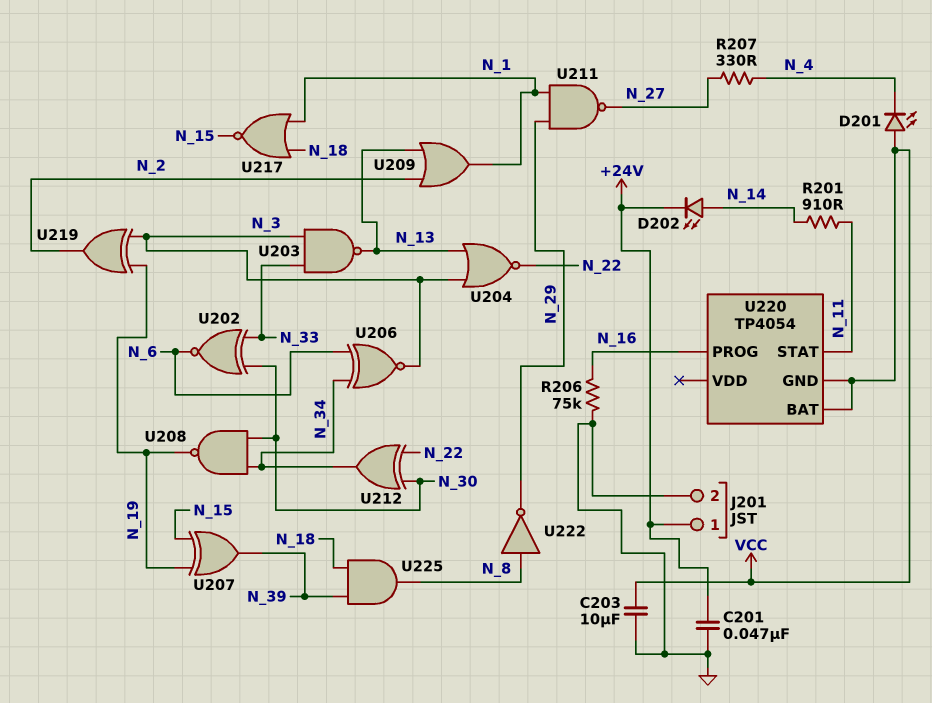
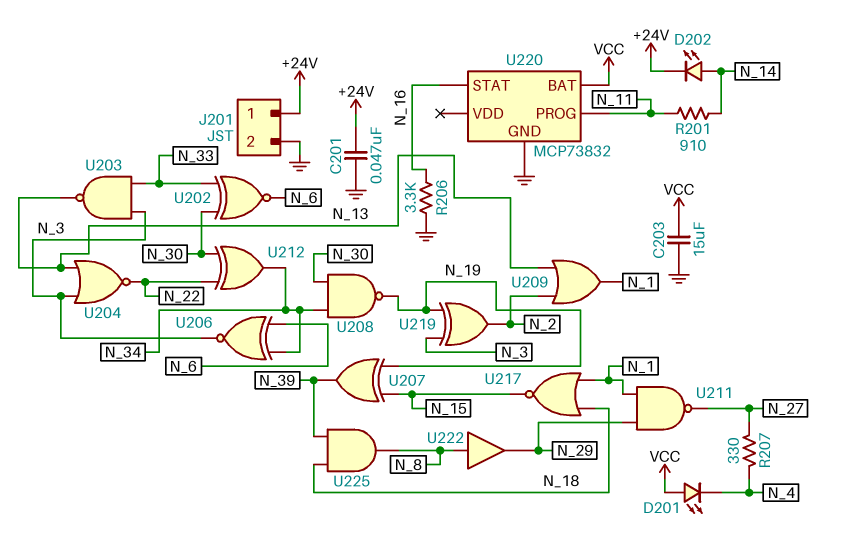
C203: 10uF (GND, VCC) -> 15uF (GND, VCC)
R206: 75k (GND, N_16) -> 3.3k (GND, N_16)
U220: TP4054 -> MCP73832
U220 pin GND: VCC -> GND
U220 pin PROG: N_16 -> N_11
U220 pin STAT: N_11 -> N_16
U222: NOT (in N_8, out N_29) -> buffer (in N_8, out N_29)

